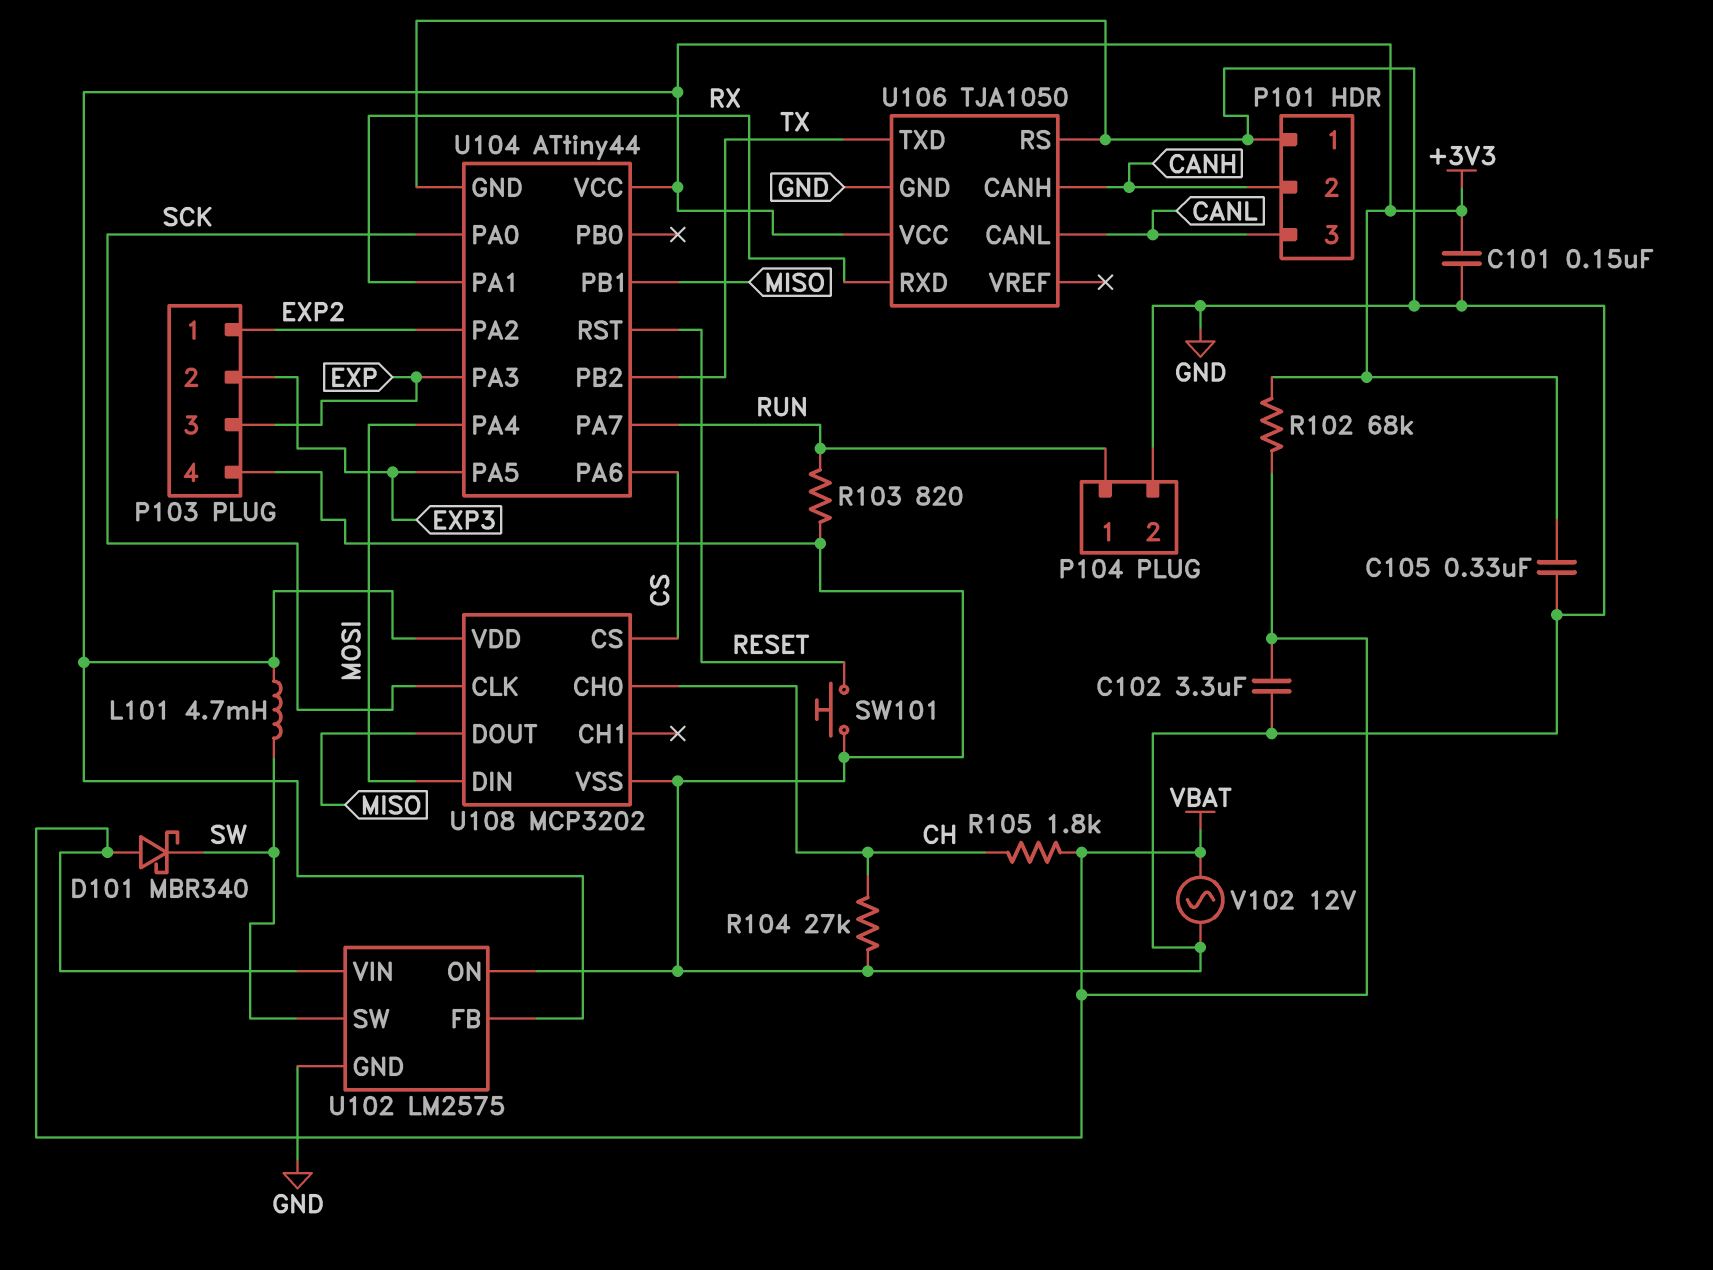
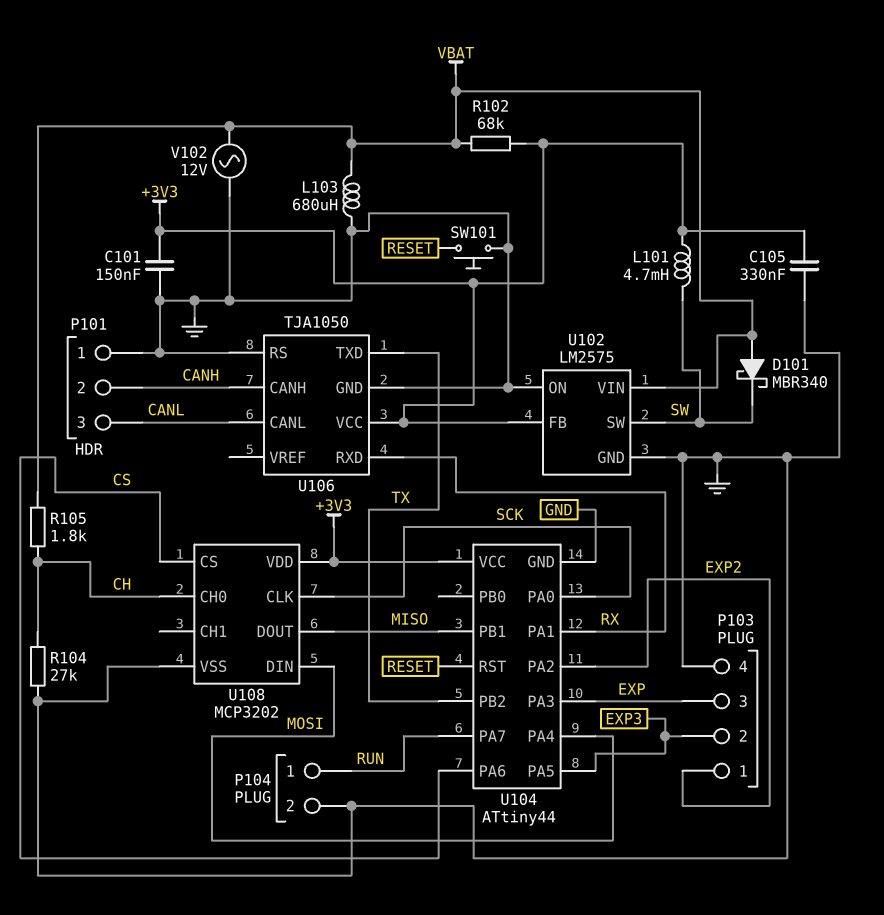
C102: 3.3uF (GND, VBAT) -> none
L103: none -> 680uH (GND, VBAT)
R103: 820 (GND, RUN) -> none

